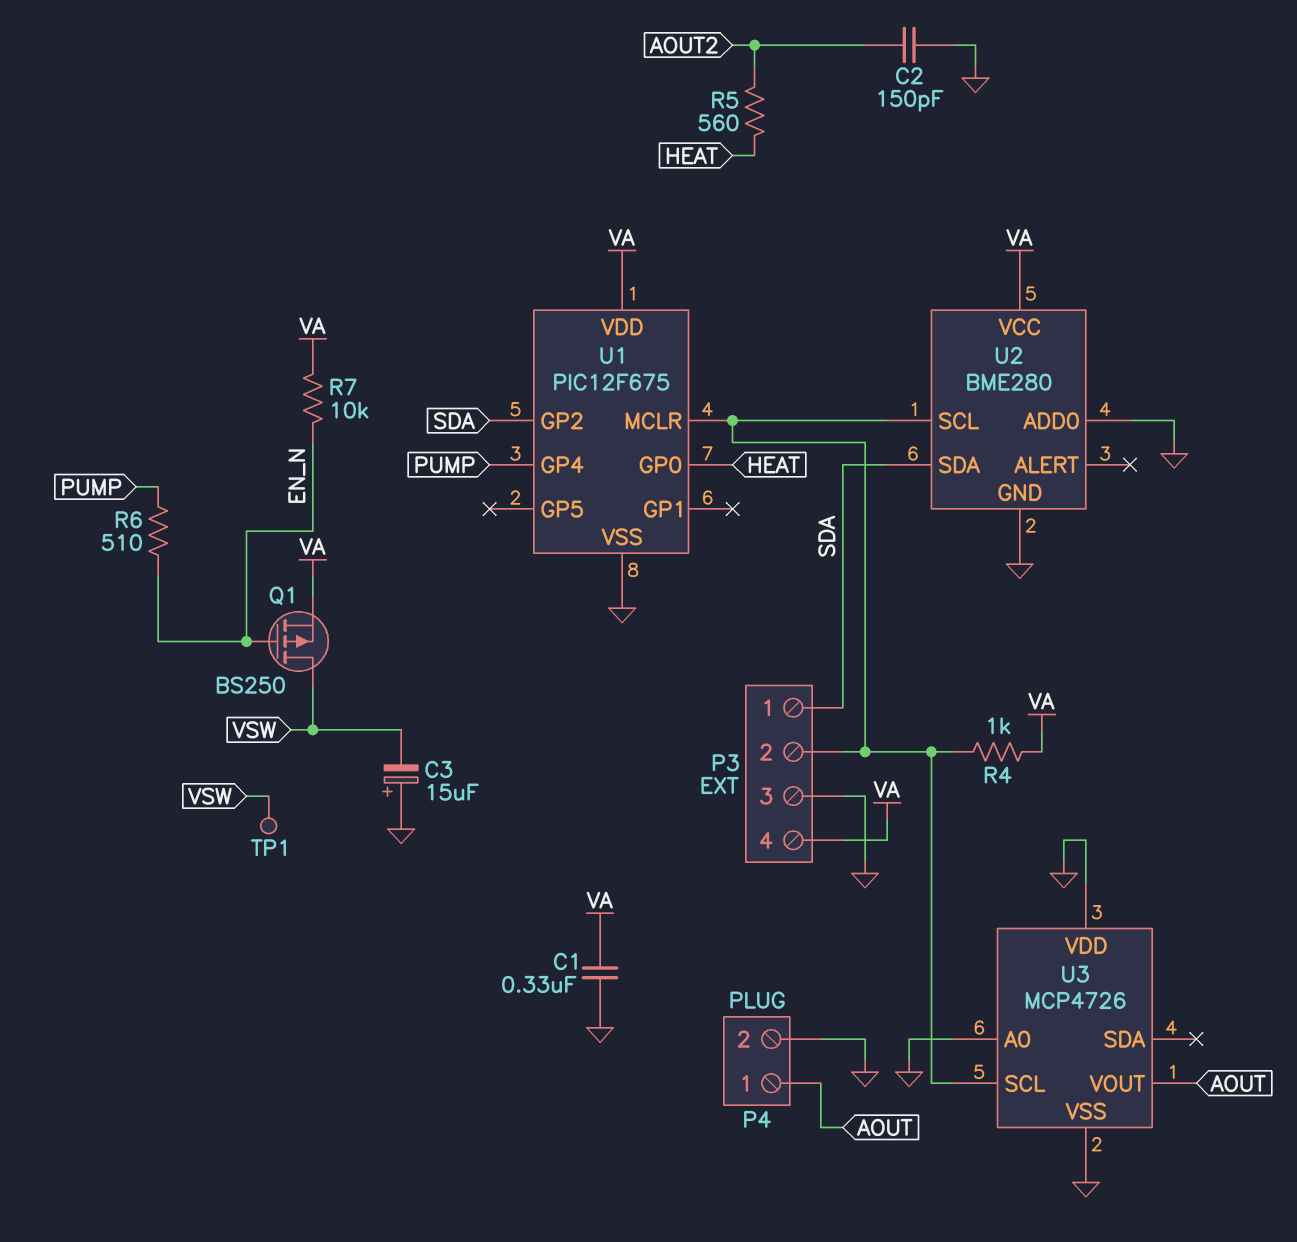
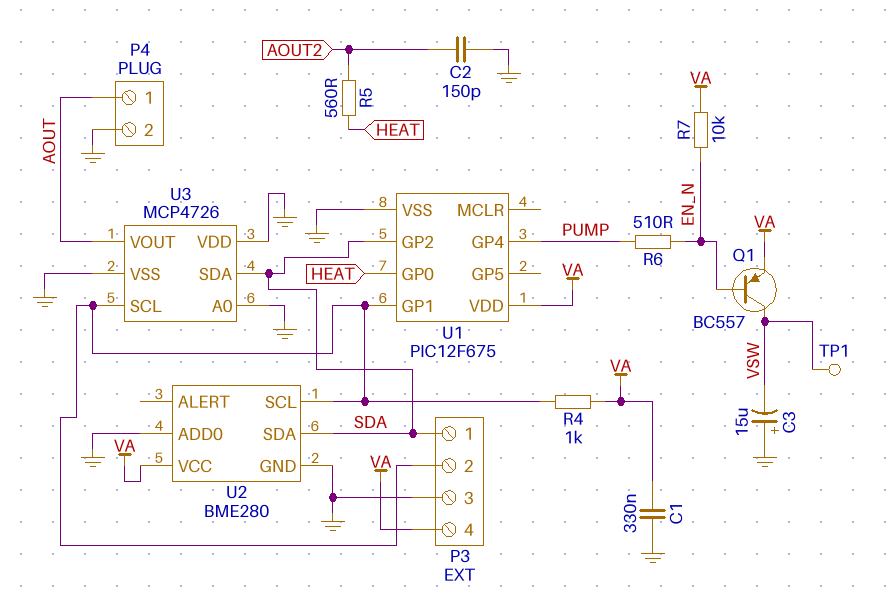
Q1: PMOS BS250 (G EN_N, D VSW, S VA) -> PNP BC557 (B EN_N, C VSW, E VA)
U1 pin GP1: none -> P3/2
U1 pin MCLR: P3/2 -> none
U3 pin SDA: none -> SDA

